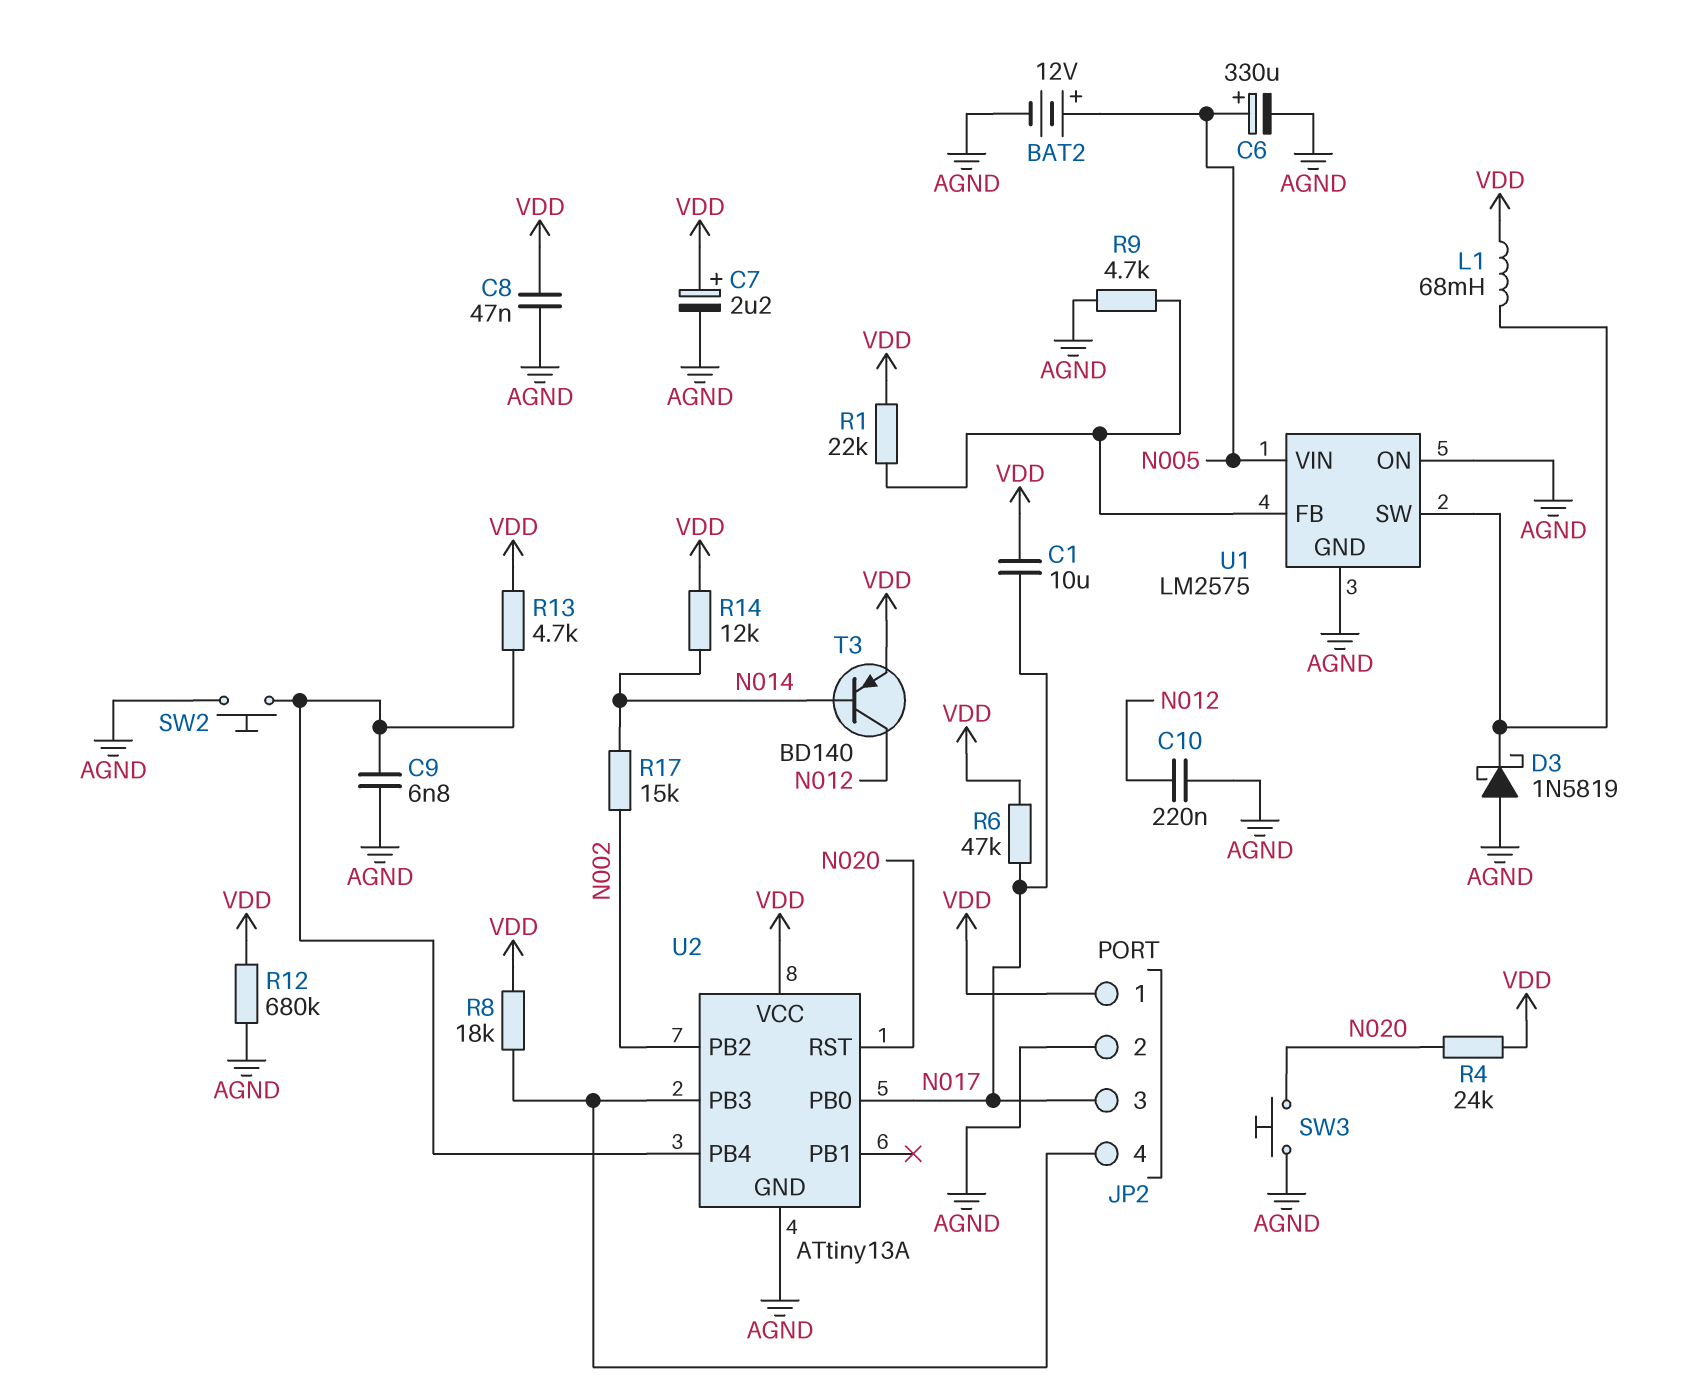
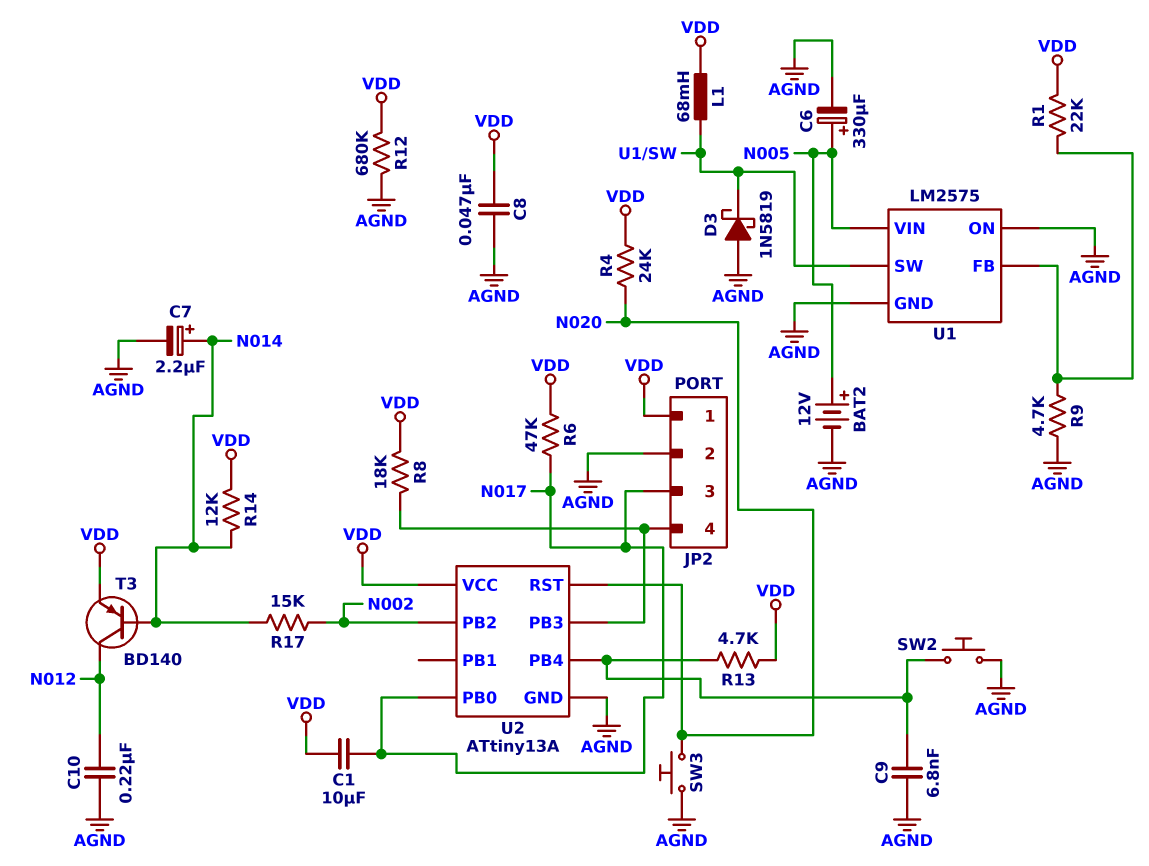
C7: 2.2uF (plus VDD, minus AGND) -> 2.2uF (plus N014, minus AGND)

